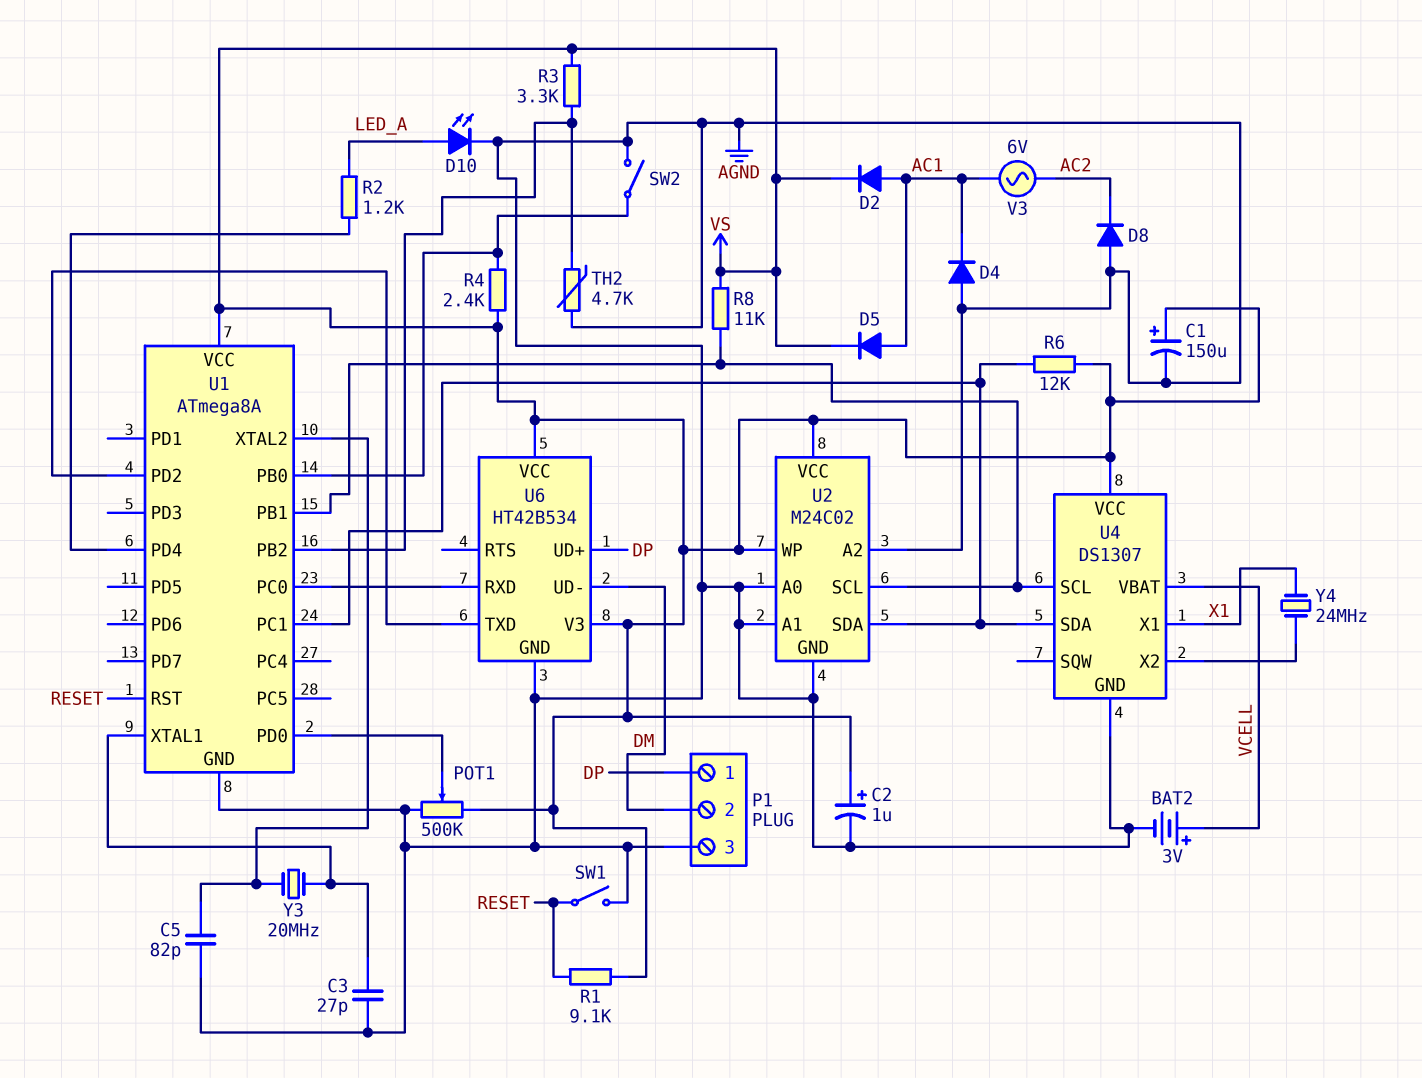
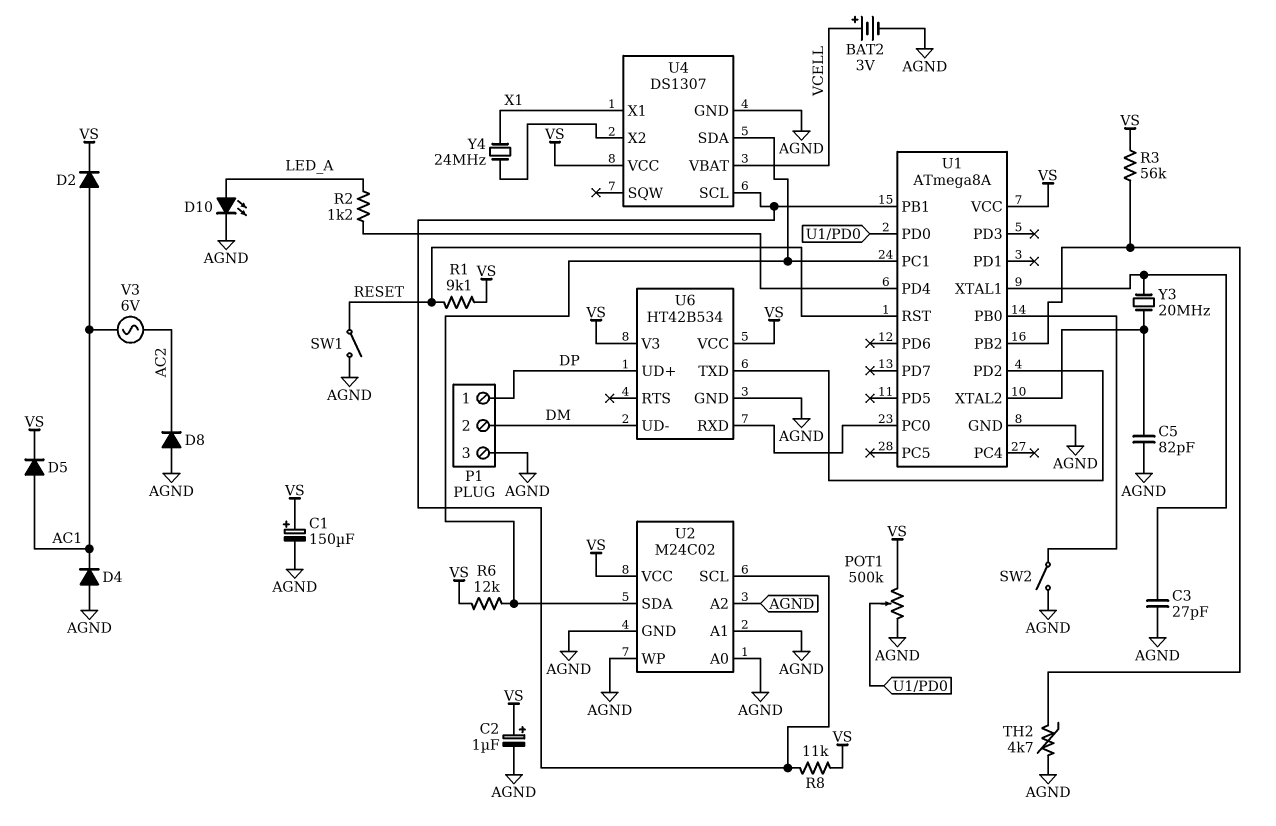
R3: 3.3k (U1/PB2, VS) -> 56k (U1/PB2, VS)
R4: 2.4k (U1/PB0, VS) -> none
U2 pin WP: VS -> AGND

